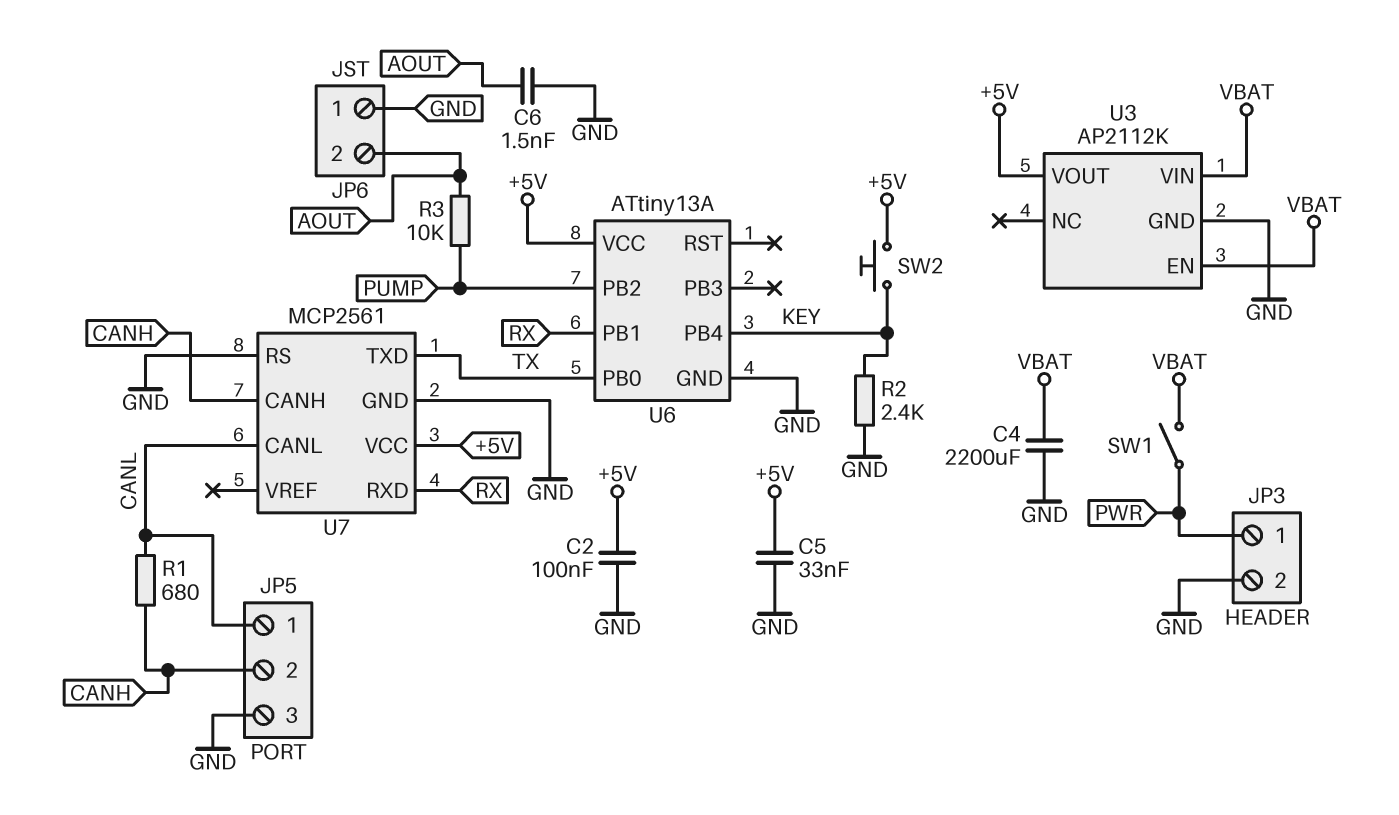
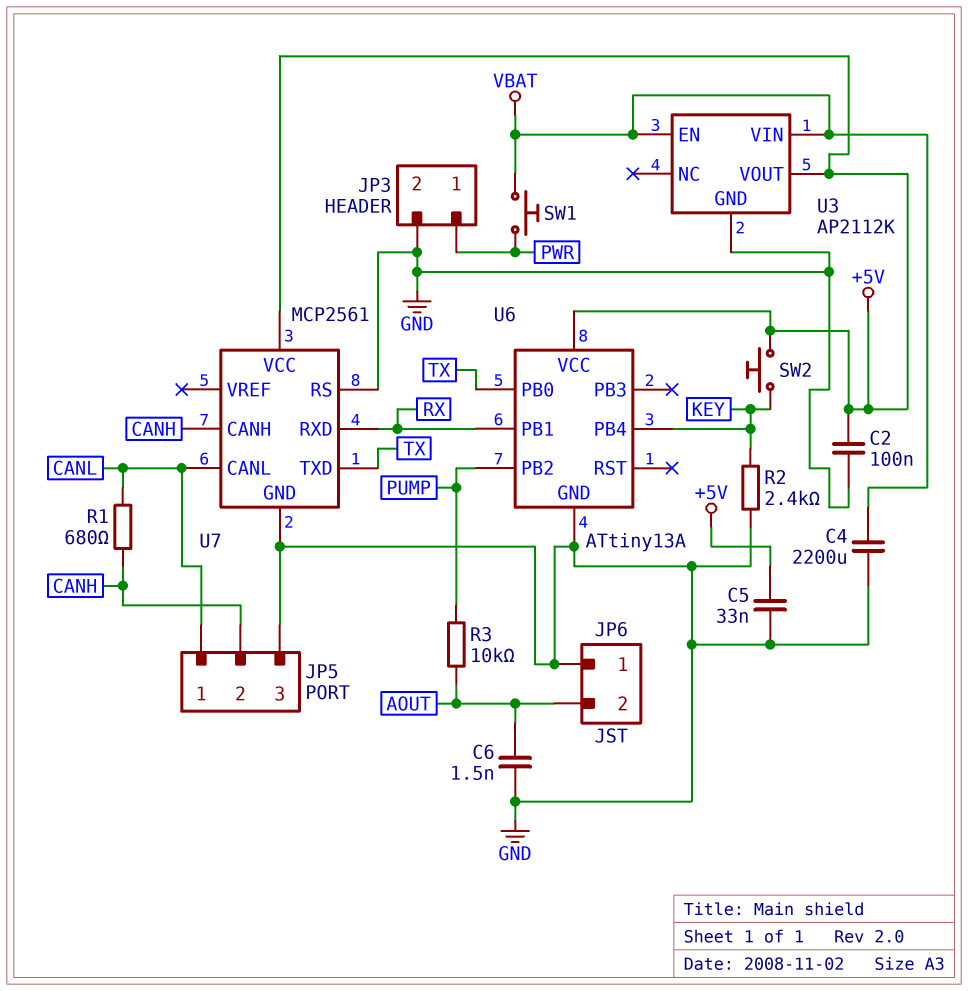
SW1: switch (PWR, VBAT) -> button (PWR, VBAT)

